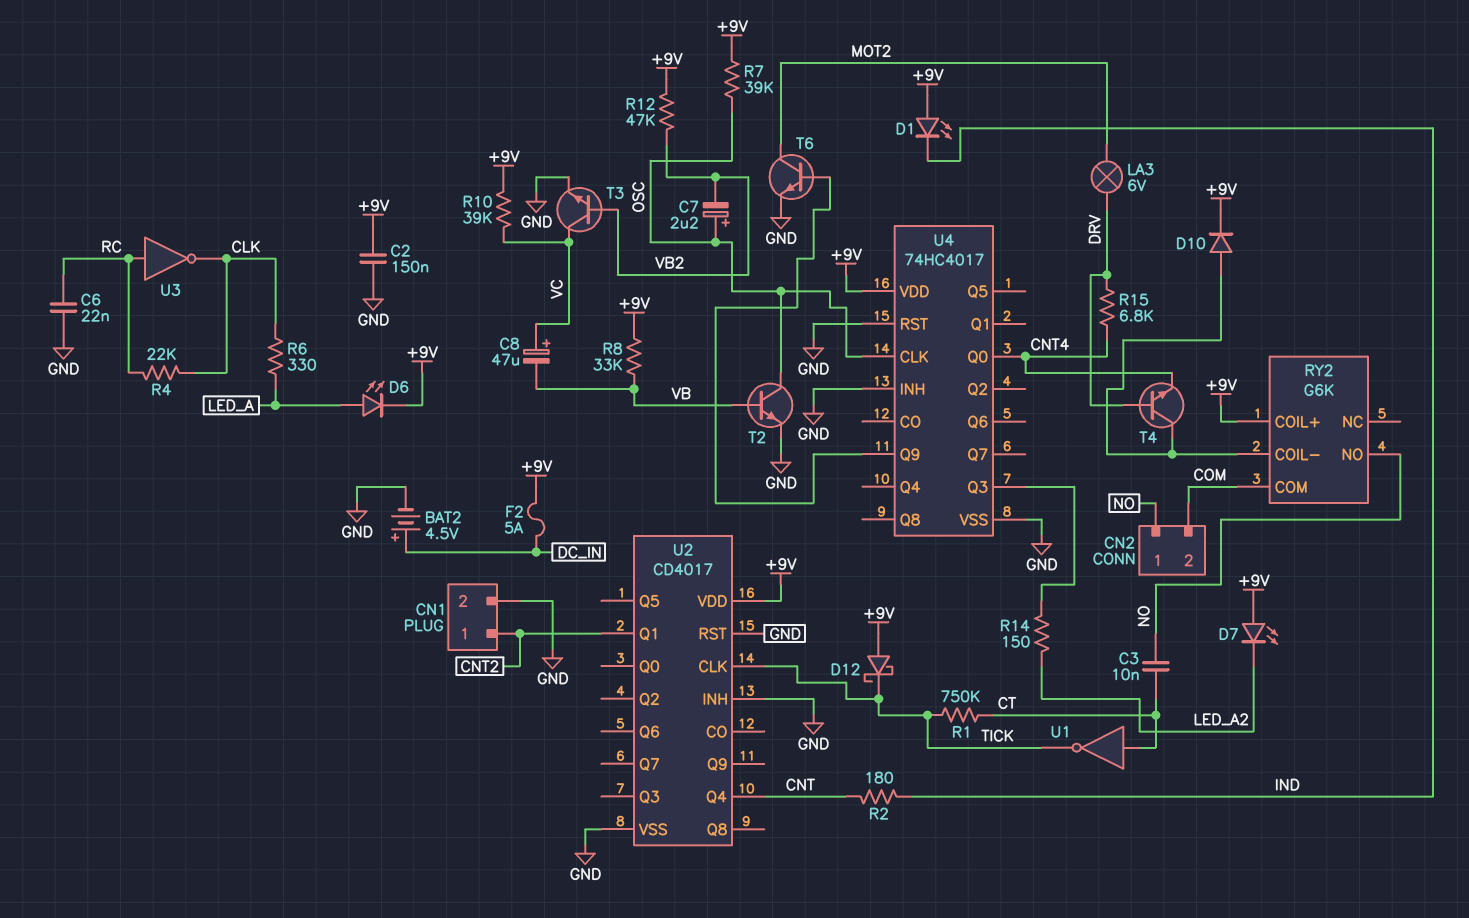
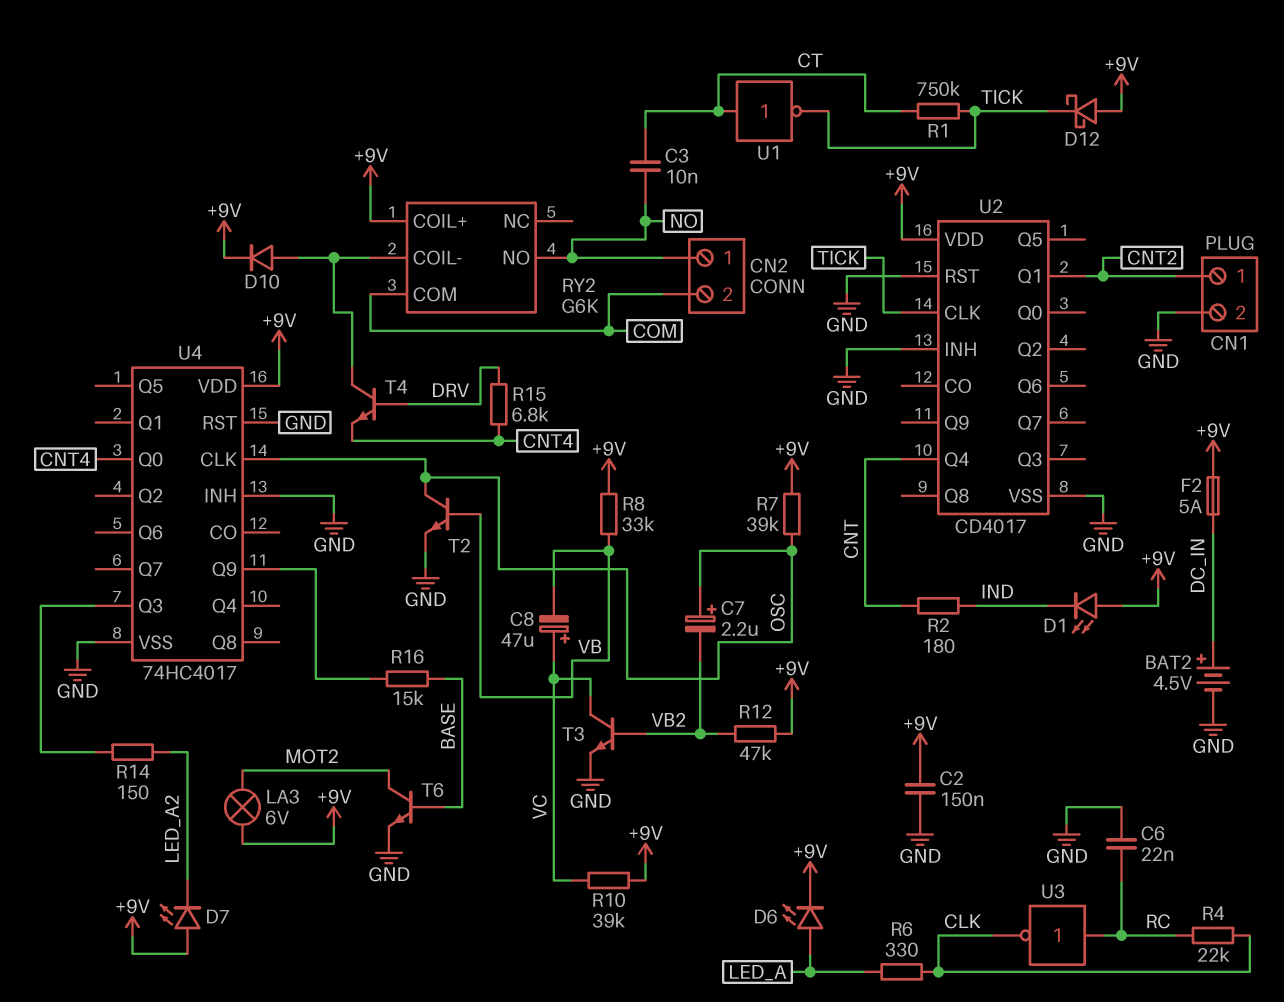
LA3: lamp 6V (DRV, MOT2) -> lamp 6V (+9V, MOT2)
R16: none -> 15k (BASE, U4/Q9)
T6: NPN (B U4/Q9, C MOT2, E GND) -> NPN (B BASE, C MOT2, E GND)

